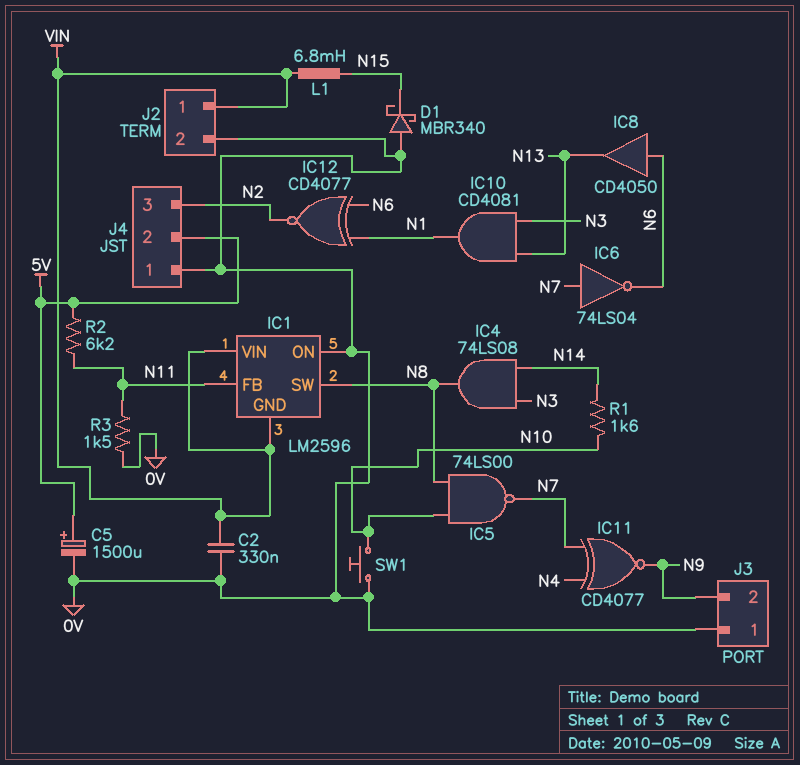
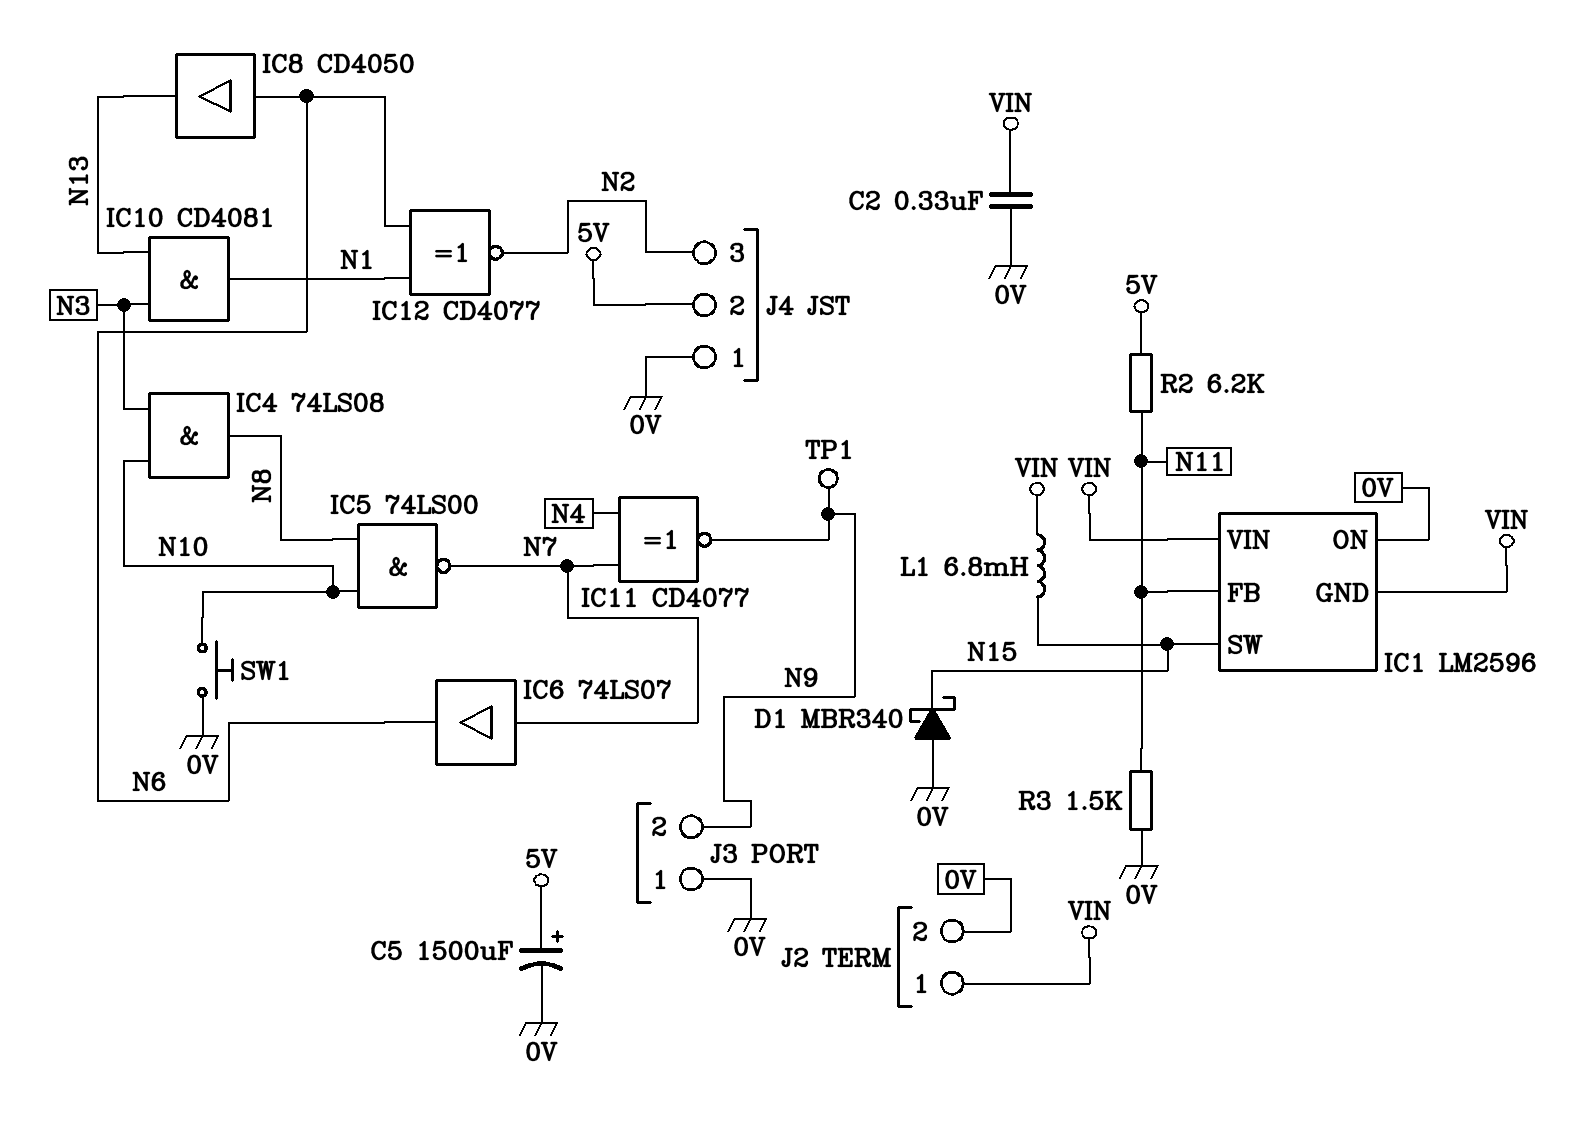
IC1 pin SW: N8 -> N15
IC4: AND 74LS08 (in N3, in N14, out N8) -> AND 74LS08 (in N3, in N10, out N8)
IC6: NOT 74LS04 (in N7, out N6) -> buffer 74LS07 (in N7, out N6)
R1: 1.6k (N10, N14) -> none
TP1: none -> test point (N9)

